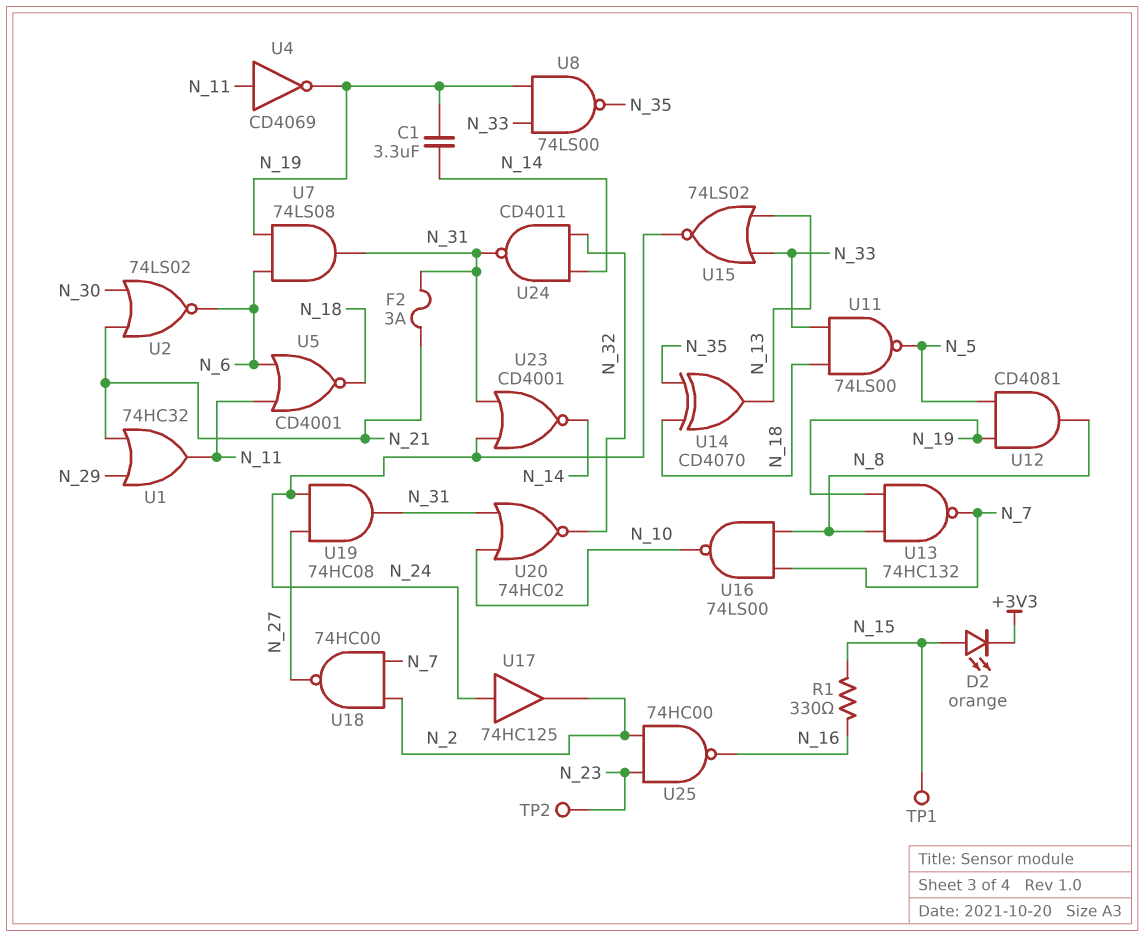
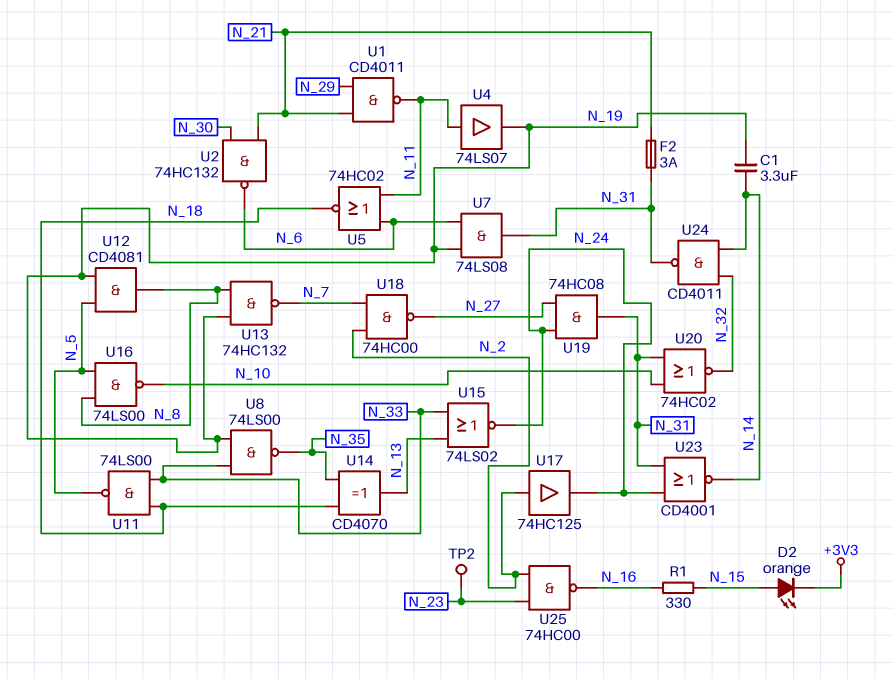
TP1: test point (N_15) -> none
U1: OR 74HC32 (in N_21, in N_29, out N_11) -> NAND CD4011 (in N_21, in N_29, out N_11)
U2: NOR 74LS02 (in N_21, in N_30, out N_6) -> NAND 74HC132 (in N_21, in N_30, out N_6)
U4: NOT CD4069 (in N_11, out N_19) -> buffer 74LS07 (in N_11, out N_19)
U5: NOR CD4001 (in N_6, in N_11, out N_18) -> NOR 74HC02 (in N_6, in N_11, out N_18)
U16: NAND 74LS00 (in N_7, in N_8, out N_10) -> NAND 74LS00 (in N_5, in N_8, out N_10)
U17: buffer 74HC125 (in N_24, out N_2) -> buffer 74HC125 (in N_2, out N_24)

